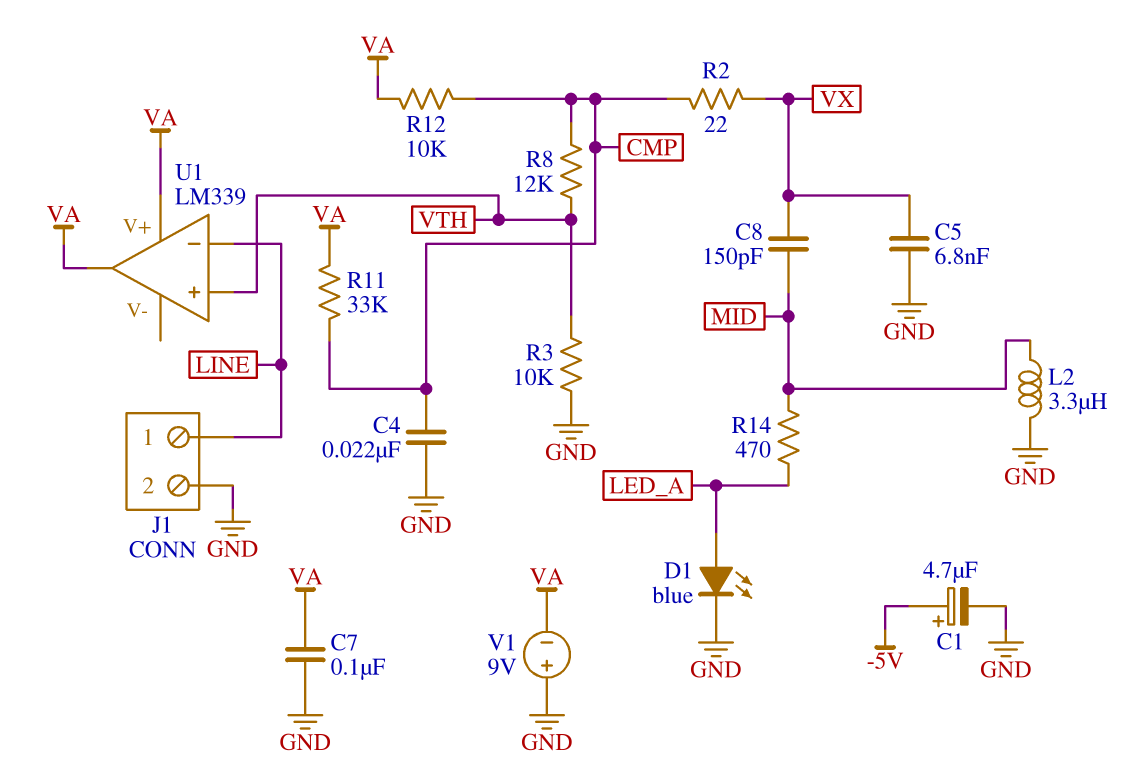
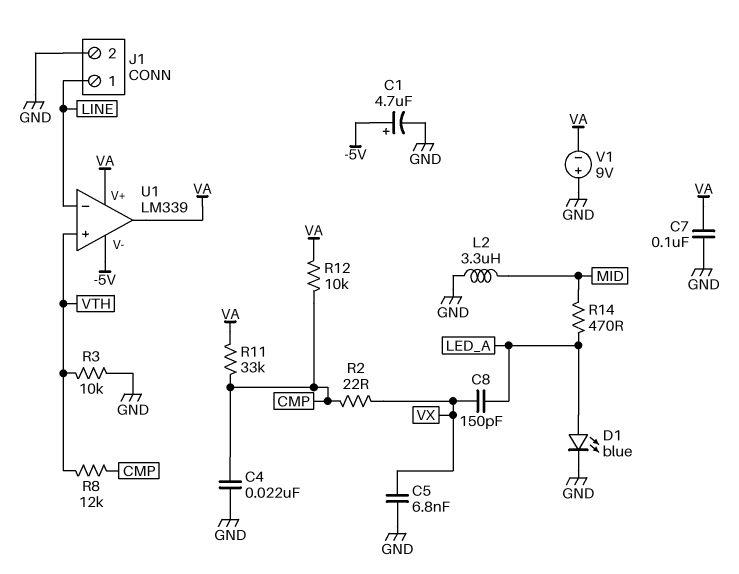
C8: 150pF (MID, VX) -> 150pF (LED_A, VX)
U1 pin V-: none -> -5V

